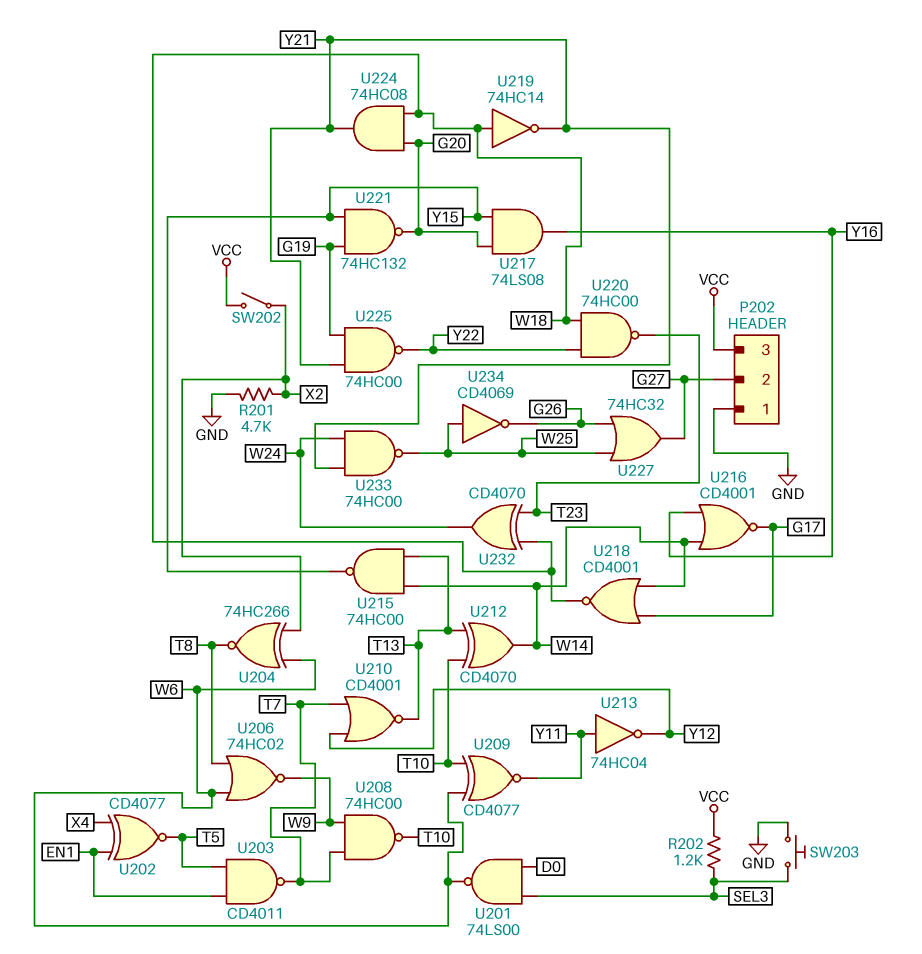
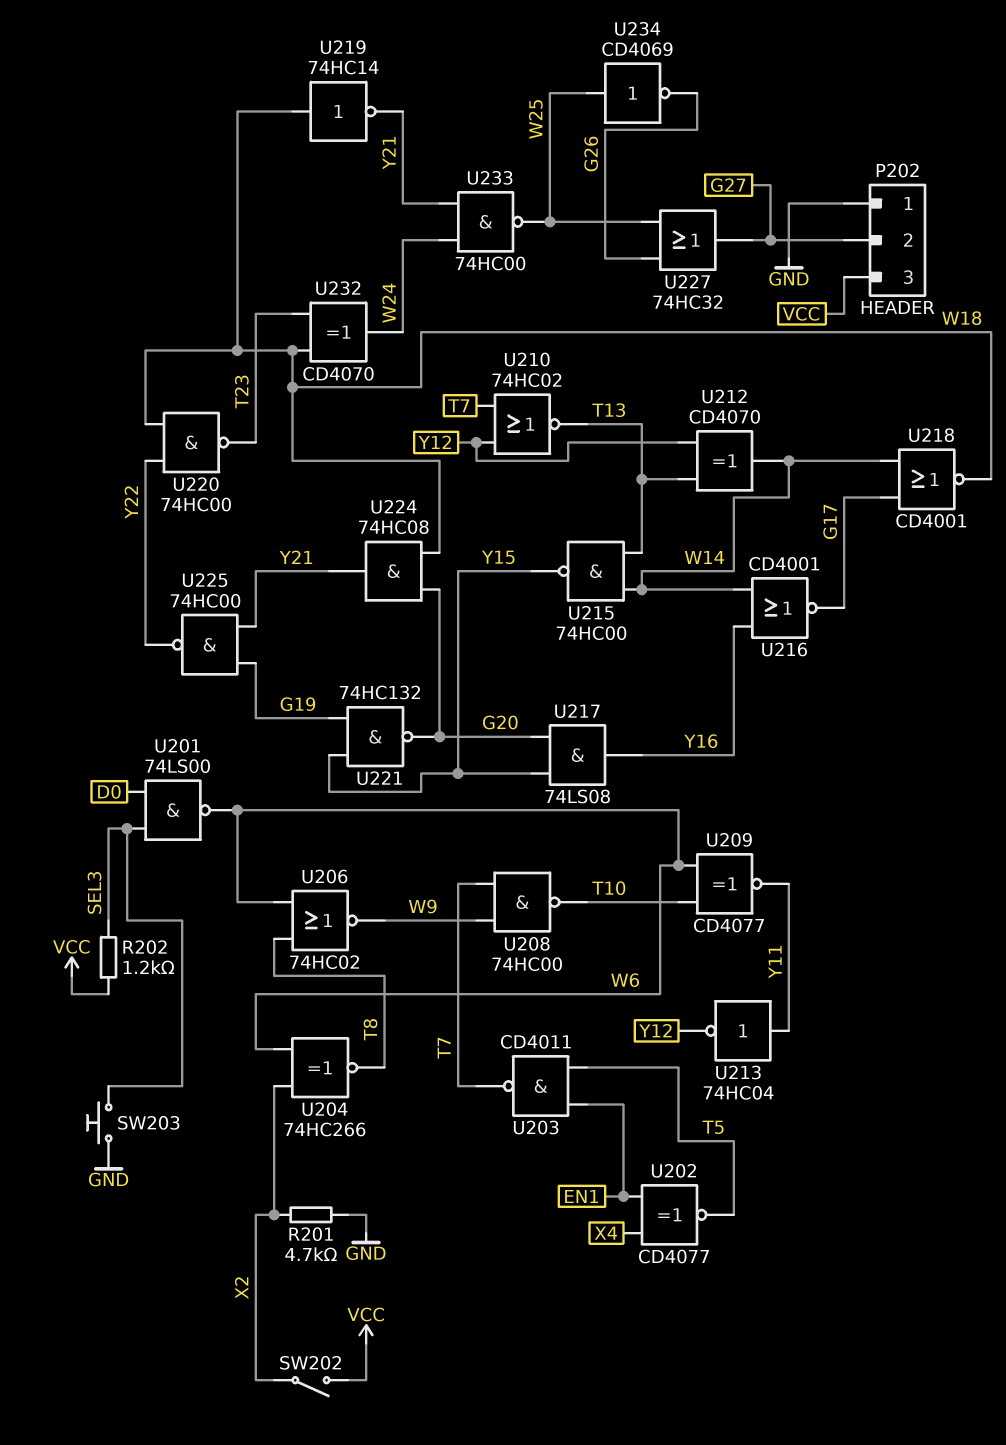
U210: NOR CD4001 (in T7, in Y12, out T13) -> NOR 74HC02 (in T7, in Y12, out T13)
U212: XOR CD4070 (in T10, in T13, out W14) -> XOR CD4070 (in T13, in Y12, out W14)

